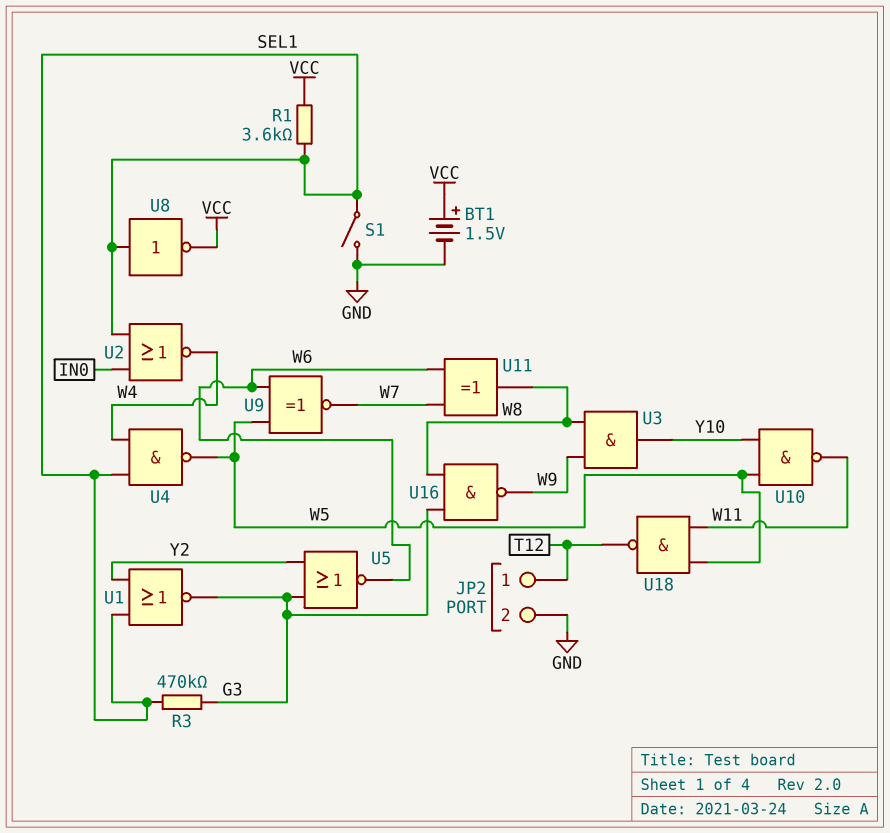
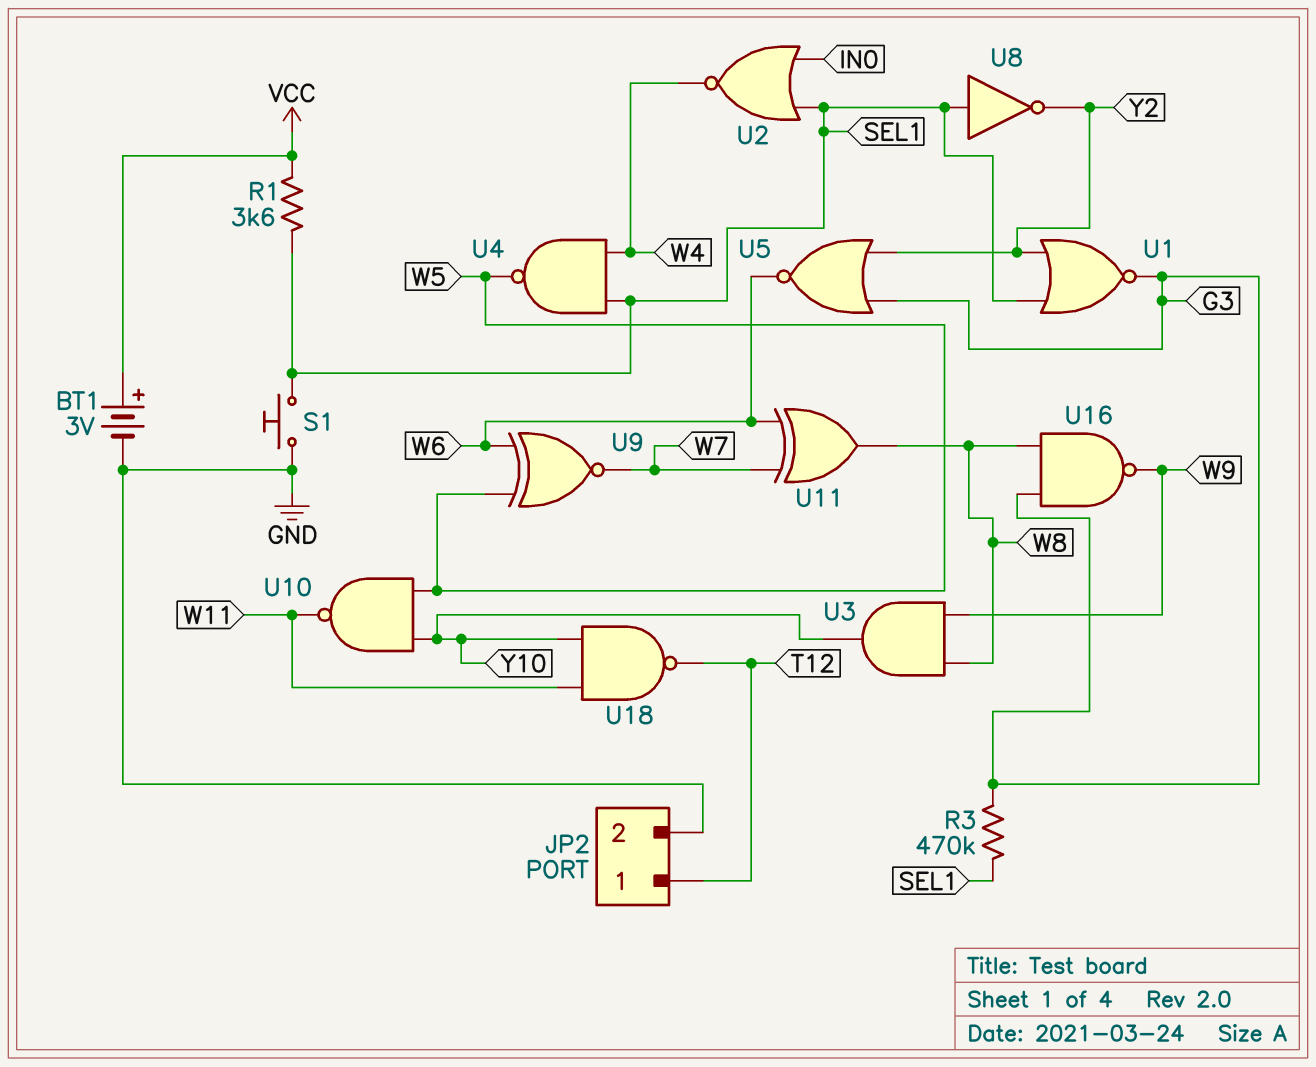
BT1: 1.5V (plus VCC, minus GND) -> 3V (plus VCC, minus GND)
S1: switch (GND, SEL1) -> button (GND, SEL1)
U8: NOT (in SEL1, out VCC) -> NOT (in SEL1, out Y2)
U18: NAND (in W5, in W11, out T12) -> NAND (in W11, in Y10, out T12)

